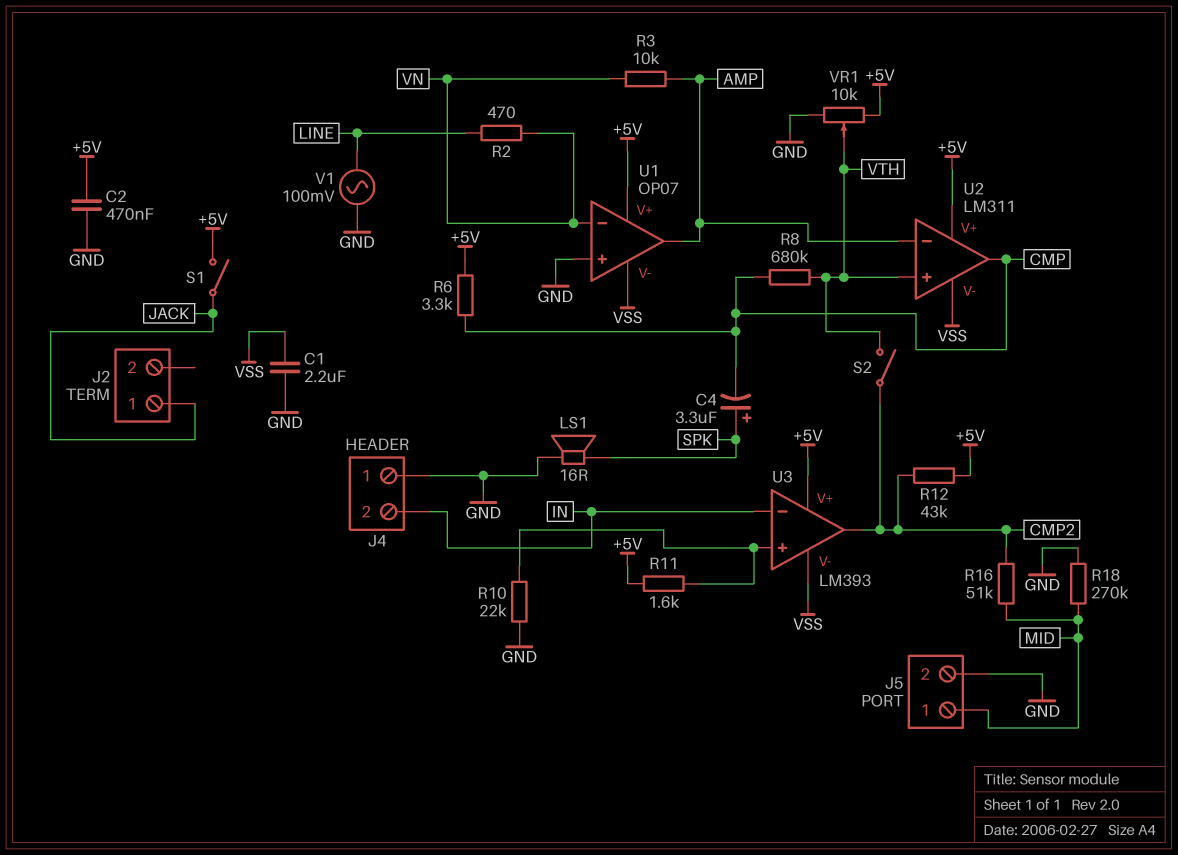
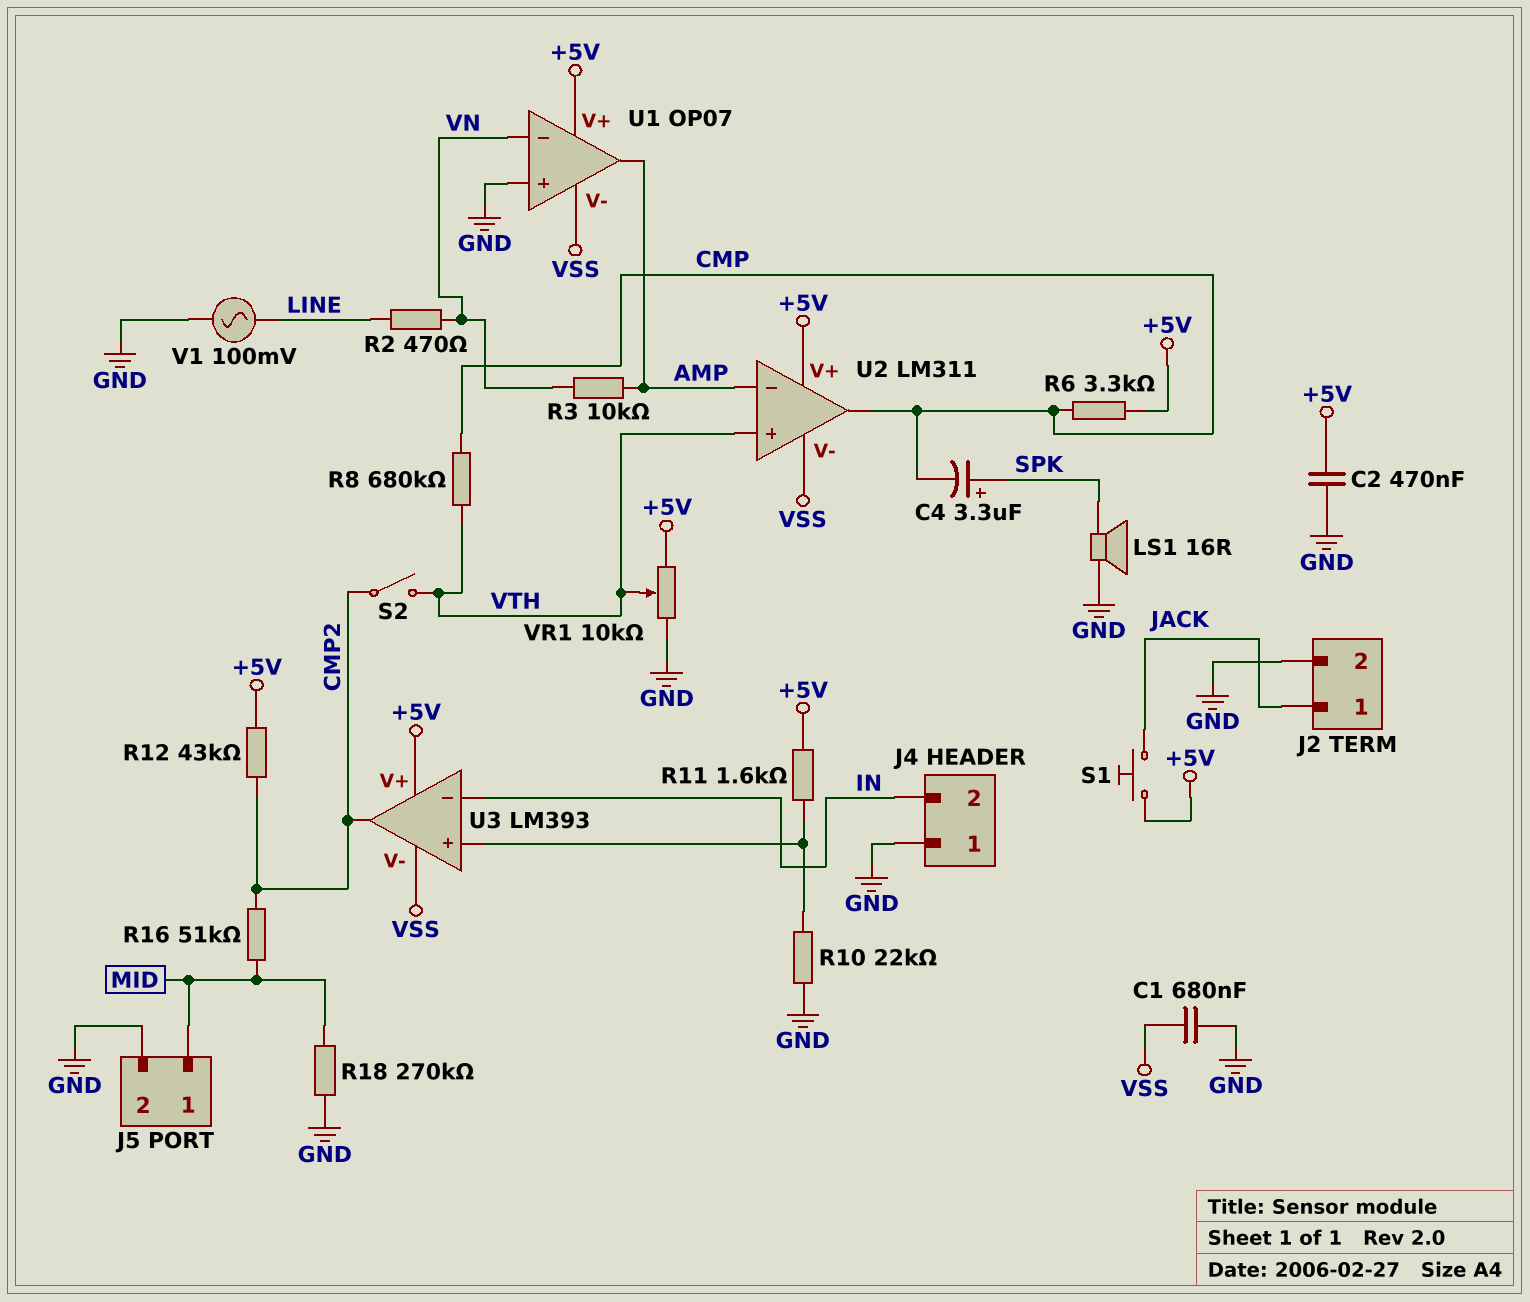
C1: 2.2uF (GND, VSS) -> 680nF (GND, VSS)
J2 pin 2: none -> GND
S1: switch (+5V, JACK) -> button (+5V, JACK)

